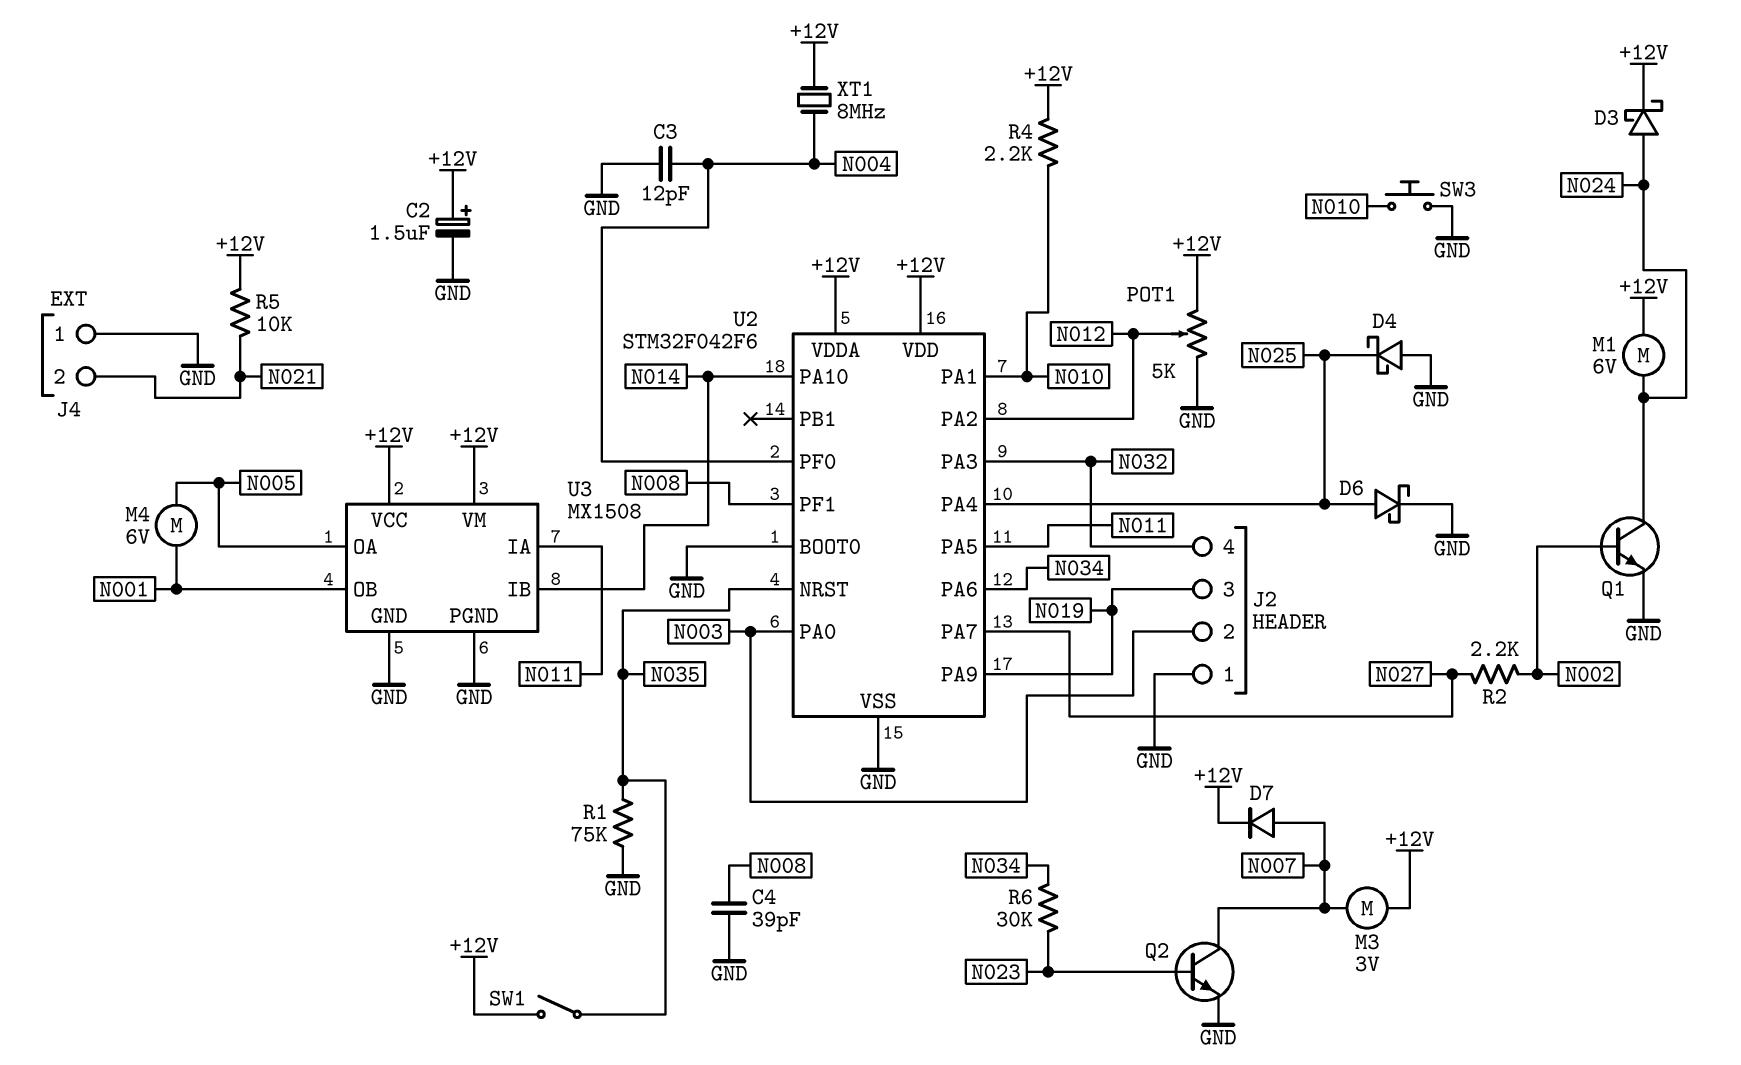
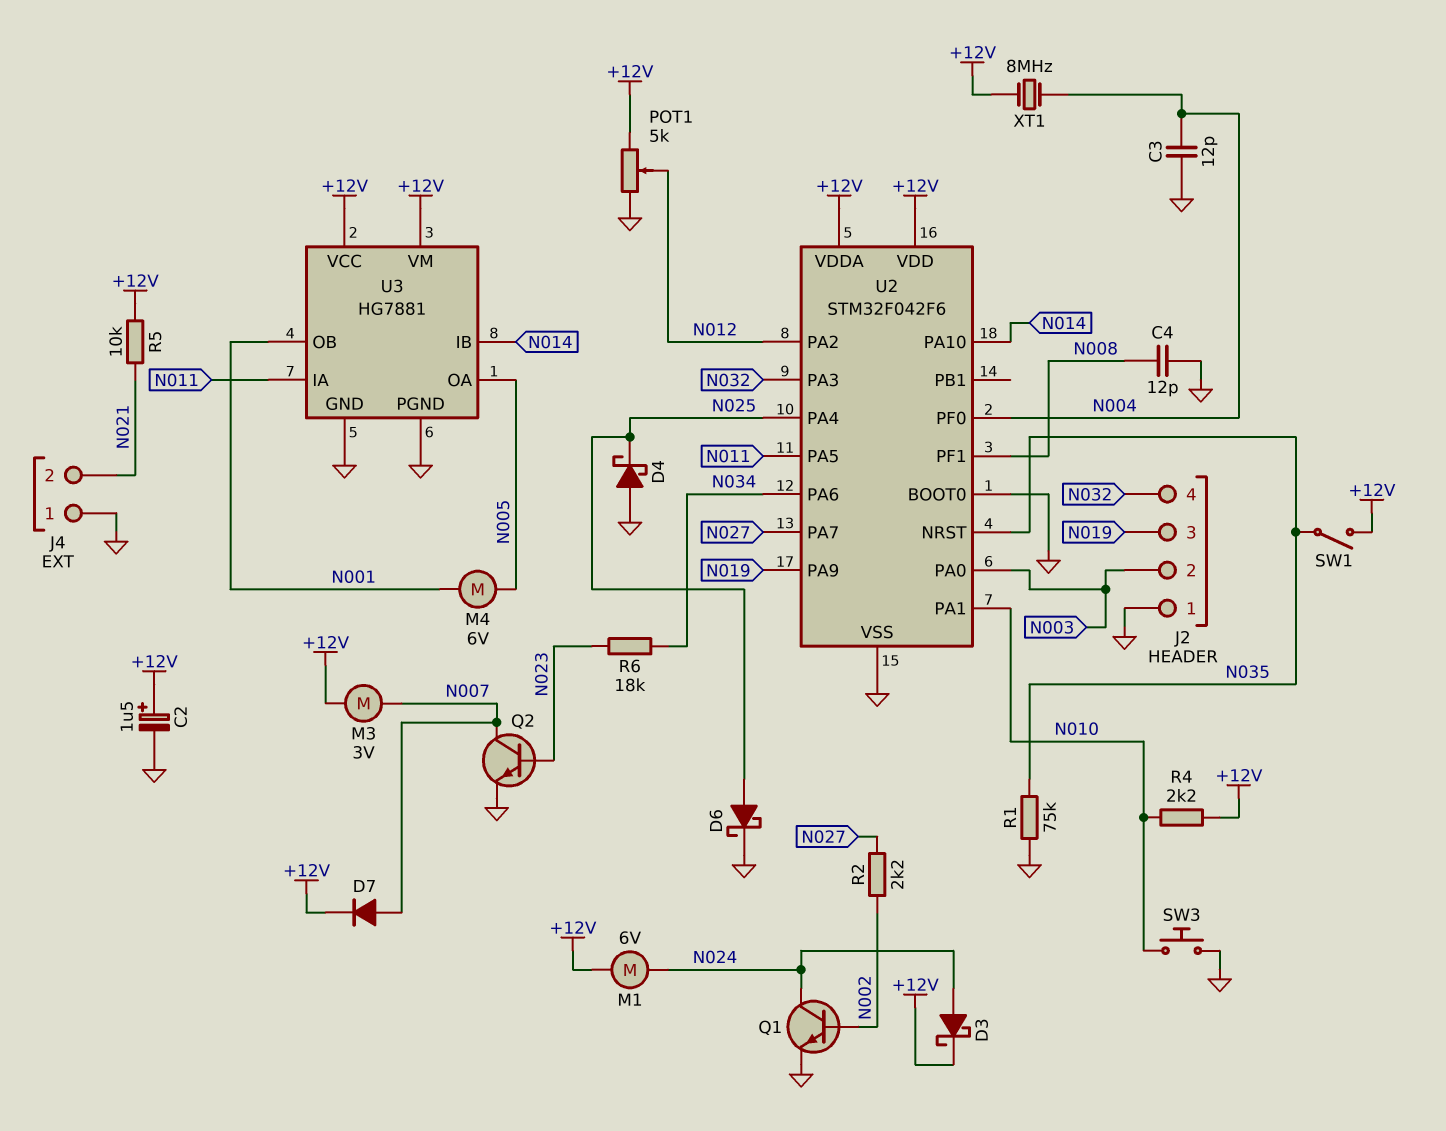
C4: 39pF (GND, N008) -> 12pF (GND, N008)
R6: 30k (N023, N034) -> 18k (N023, N034)
U3: MX1508 -> HG7881

